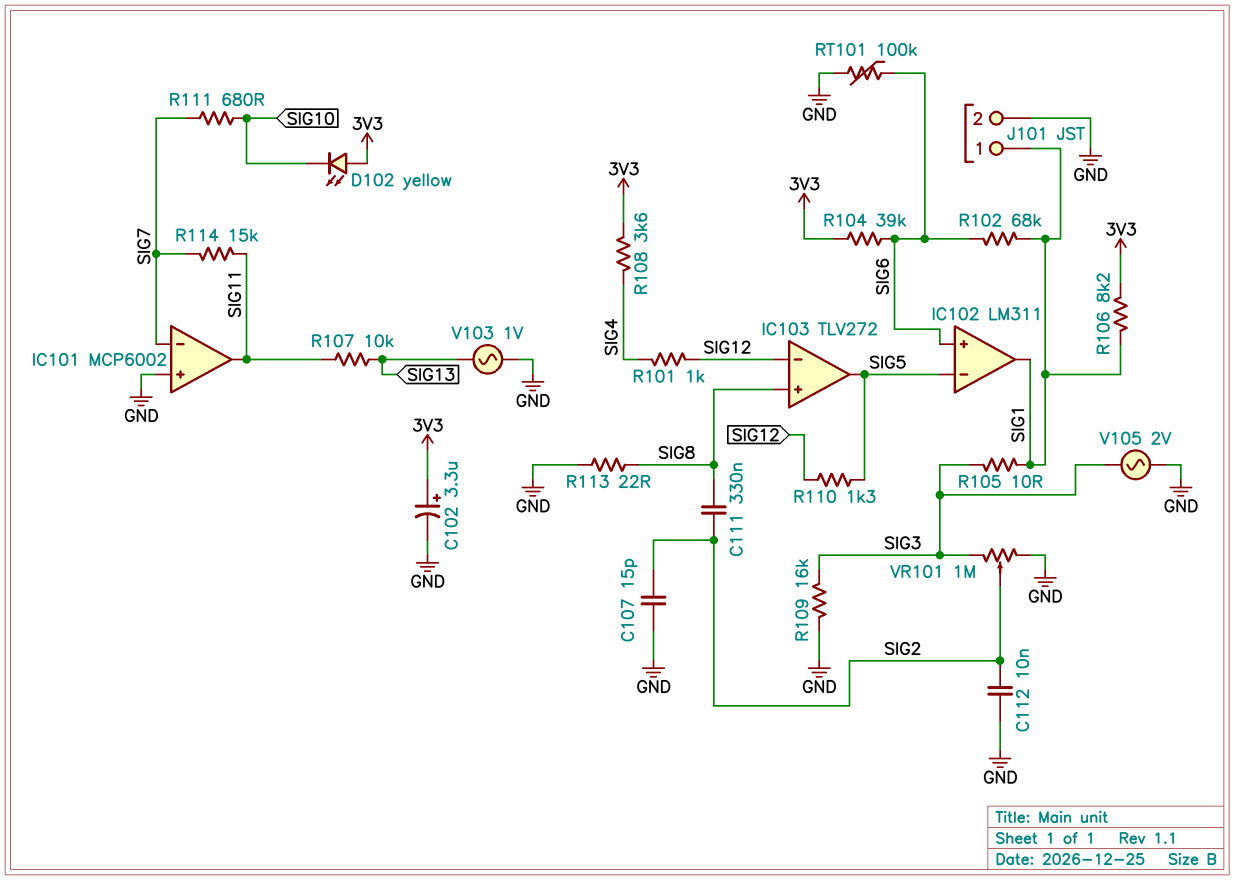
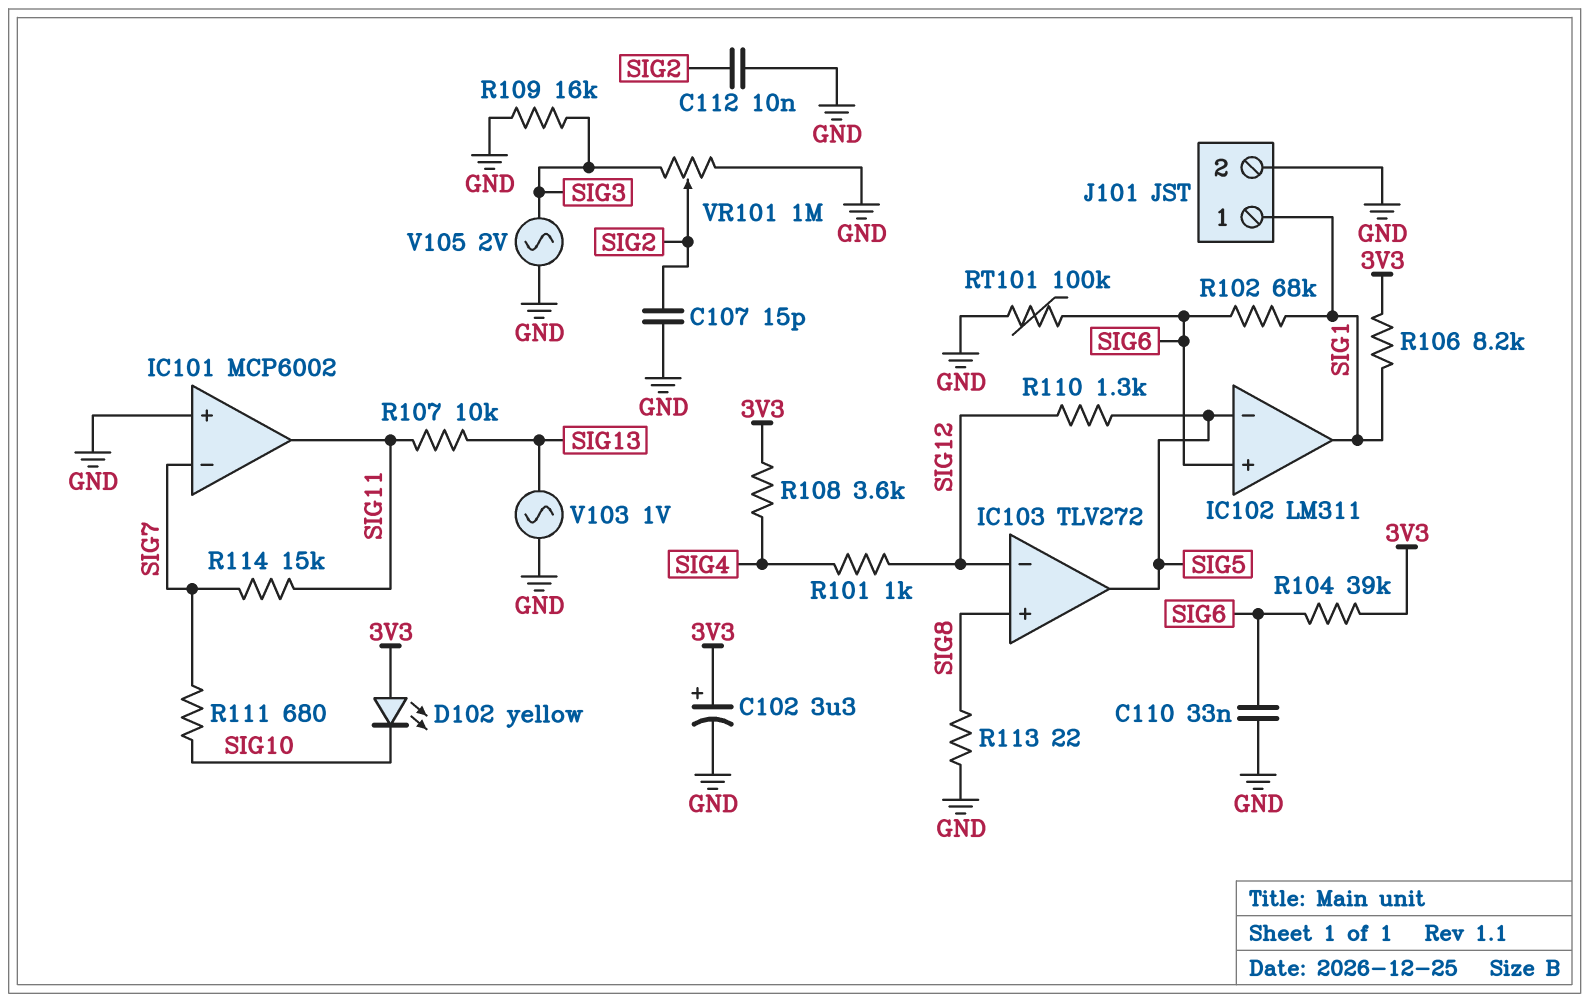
C110: none -> 33nF (GND, SIG6)
C111: 330nF (SIG2, SIG8) -> none
R105: 10 (SIG1, SIG3) -> none

